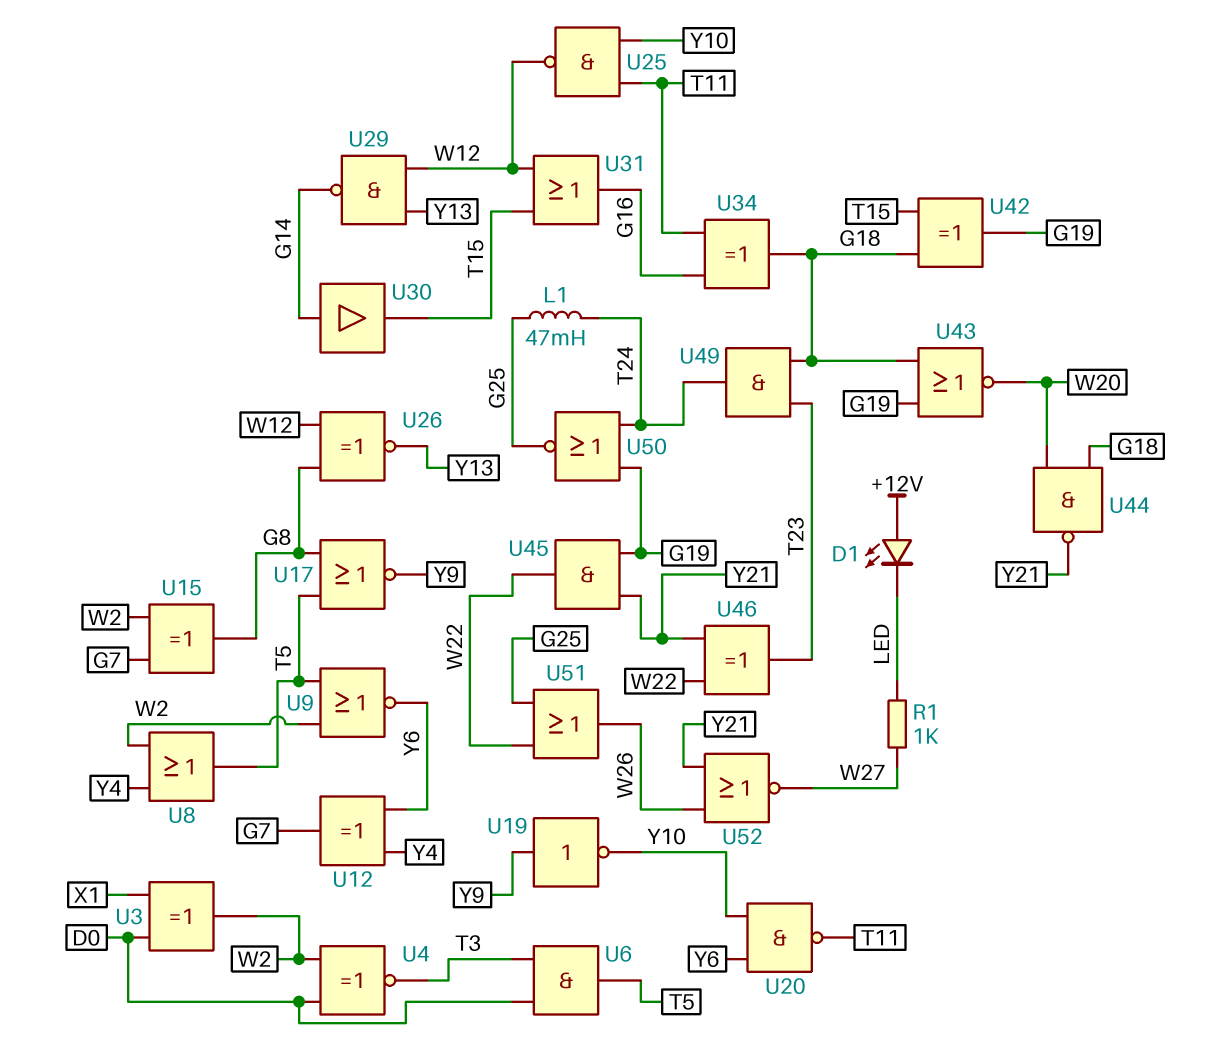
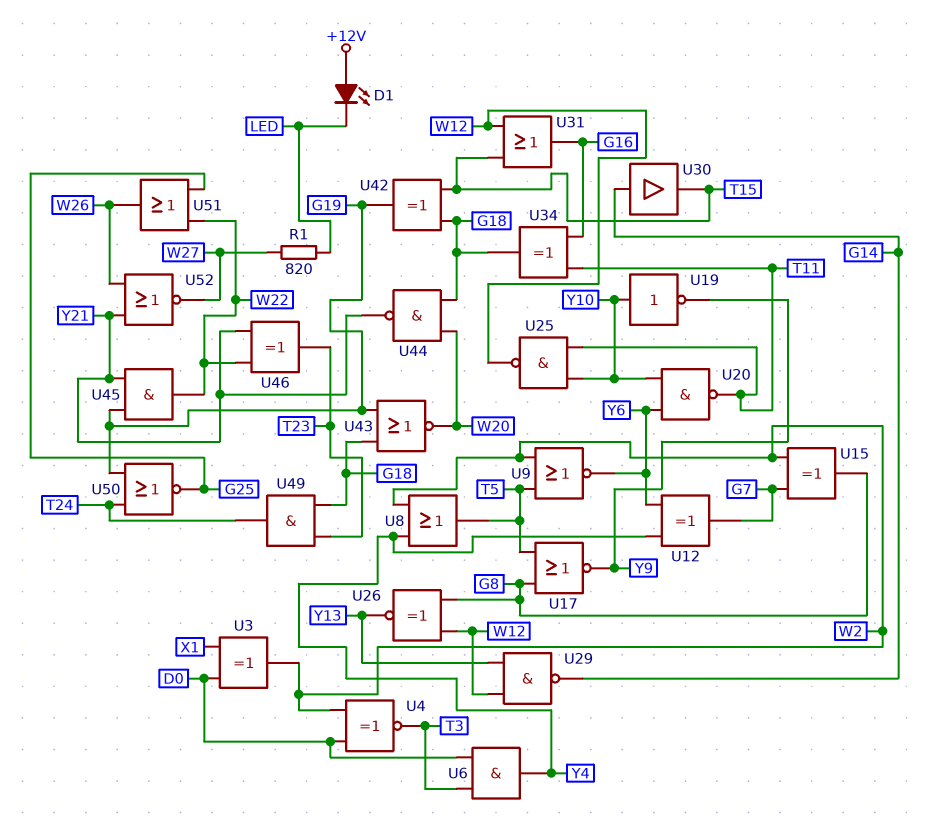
L1: 47mH (G25, T24) -> none
R1: 1k (LED, W27) -> 820 (LED, W27)
U6: AND (in D0, in T3, out T5) -> AND (in D0, in T3, out Y4)
U19: NOT (in Y9, out Y10) -> NOT (in Y10, out Y9)

